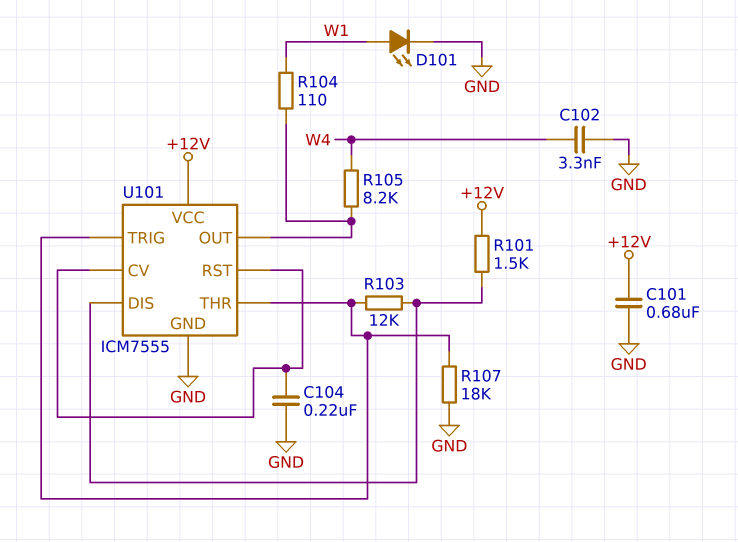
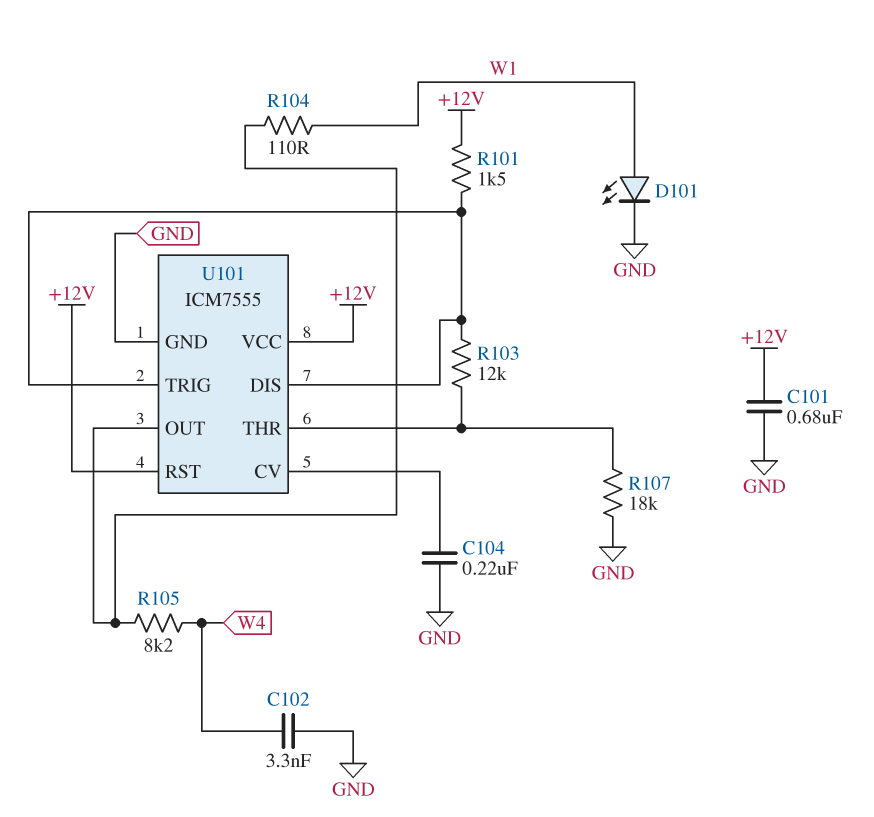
U101 pin RST: U101/CV -> +12V
U101 pin TRIG: U101/THR -> U101/DIS

